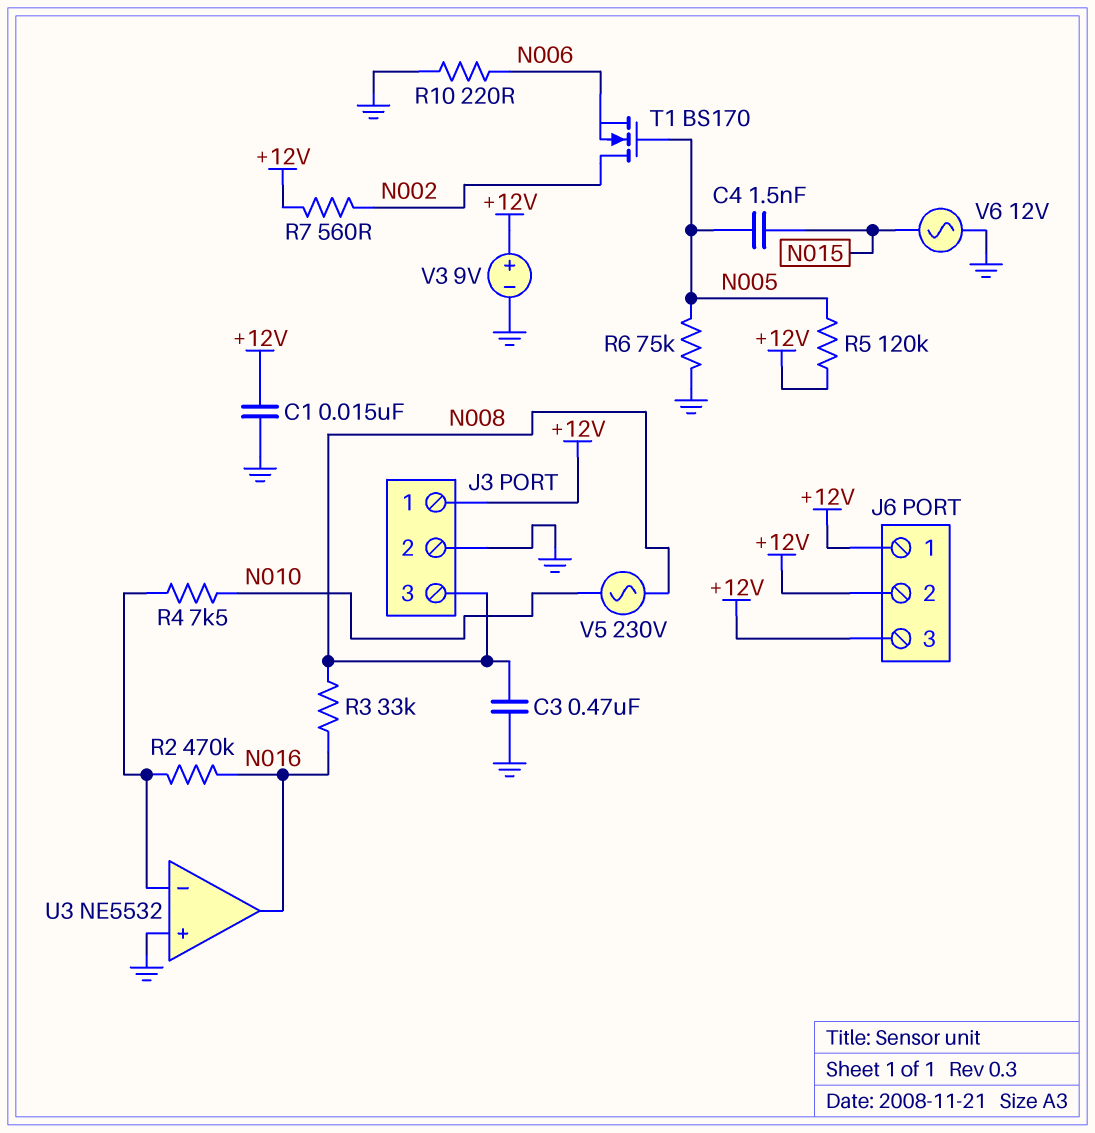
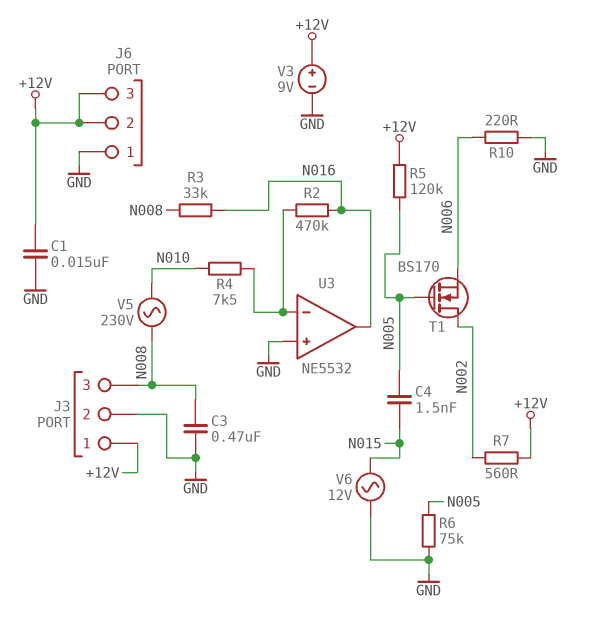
J6 pin 1: +12V -> GND

